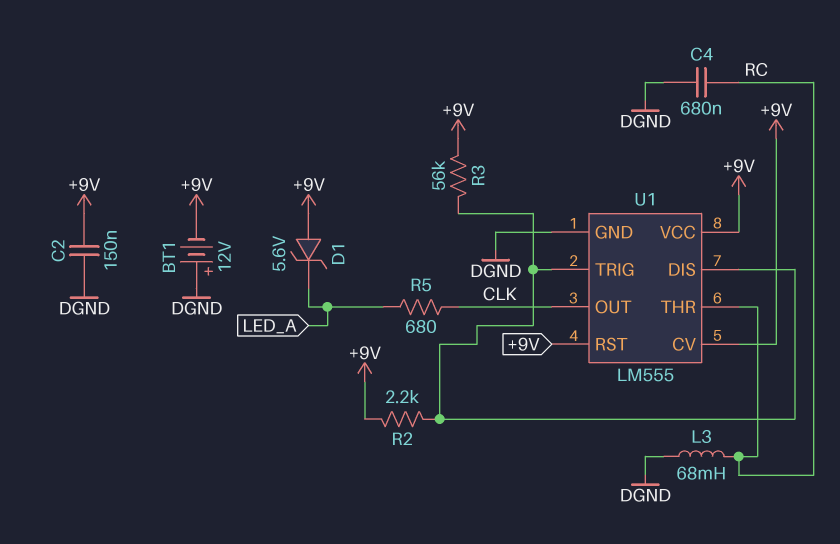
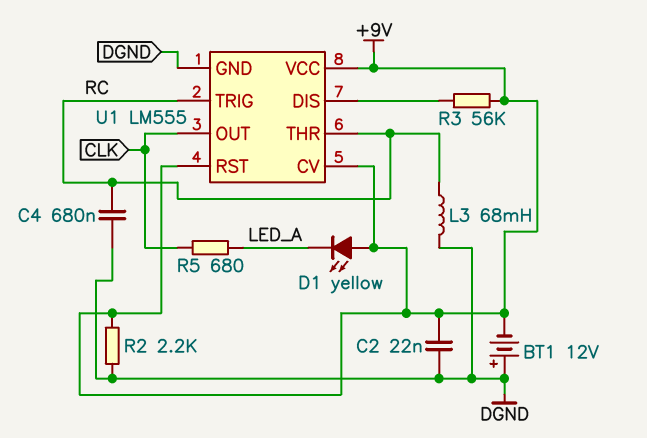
C2: 150nF (+9V, DGND) -> 22nF (+9V, DGND)
D1: zener 5.6V (A +9V, K LED_A) -> LED yellow (A +9V, K LED_A)
R2: 2.2k (+9V, U1/DIS) -> 2.2k (+9V, DGND)
U1 pin TRIG: U1/DIS -> RC

